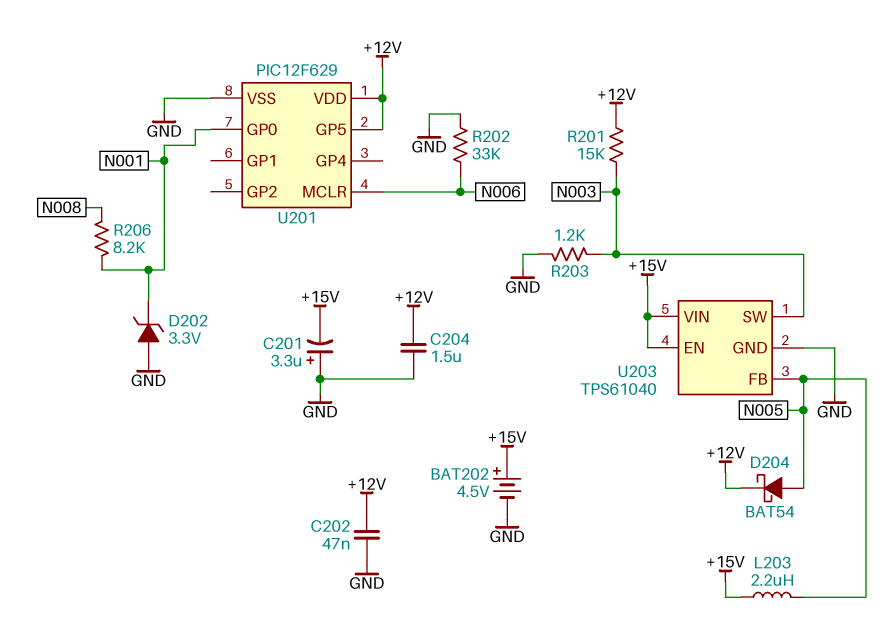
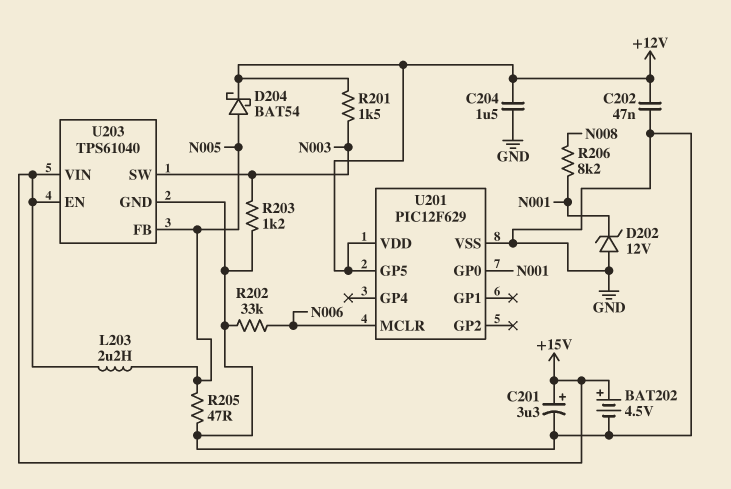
C201: 3.3uF (plus GND, minus +15V) -> 3.3uF (plus +15V, minus GND)
D202: zener 3.3V (A GND, K N001) -> zener 12V (A GND, K N001)
R201: 15k (+12V, N003) -> 1.5k (+12V, N003)
R205: none -> 47 (GND, N005)

